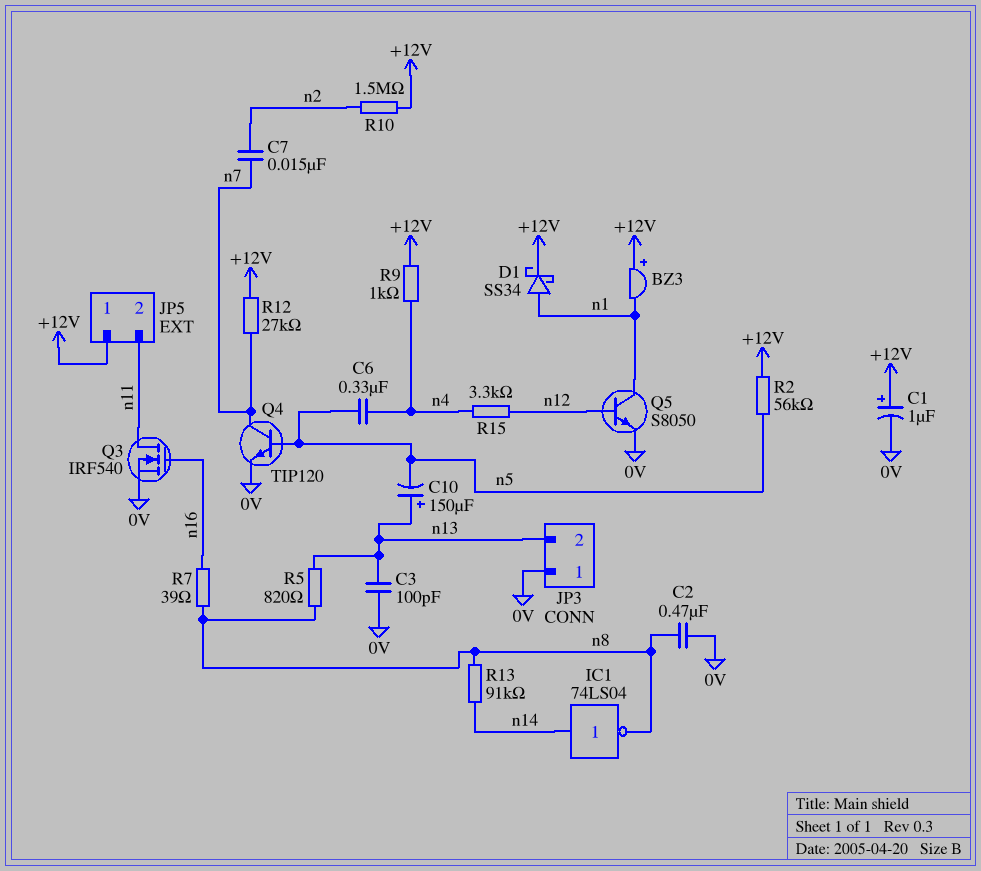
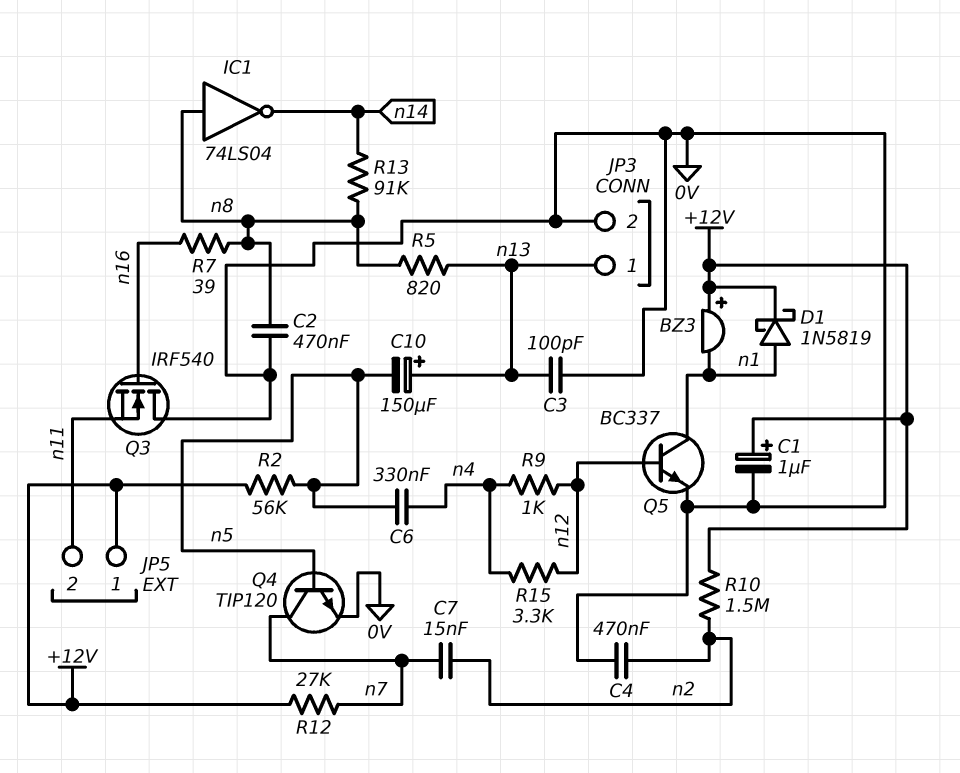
C4: none -> 470nF (0V, n2)
D1: schottky SS34 (A n1, K +12V) -> schottky 1N5819 (A n1, K +12V)
IC1: NOT 74LS04 (in n14, out n8) -> NOT 74LS04 (in n8, out n14)
JP3 pin 1: 0V -> n13
JP3 pin 2: n13 -> 0V
Q3: NMOS IRF540 (G n16, D n11, S 0V) -> NMOS IRF540 (G n16, D 0V, S n11)
Q5: NPN S8050 (B n12, C n1, E 0V) -> NPN BC337 (B n12, C n1, E 0V)
R9: 1k (+12V, n4) -> 1k (n4, n12)

